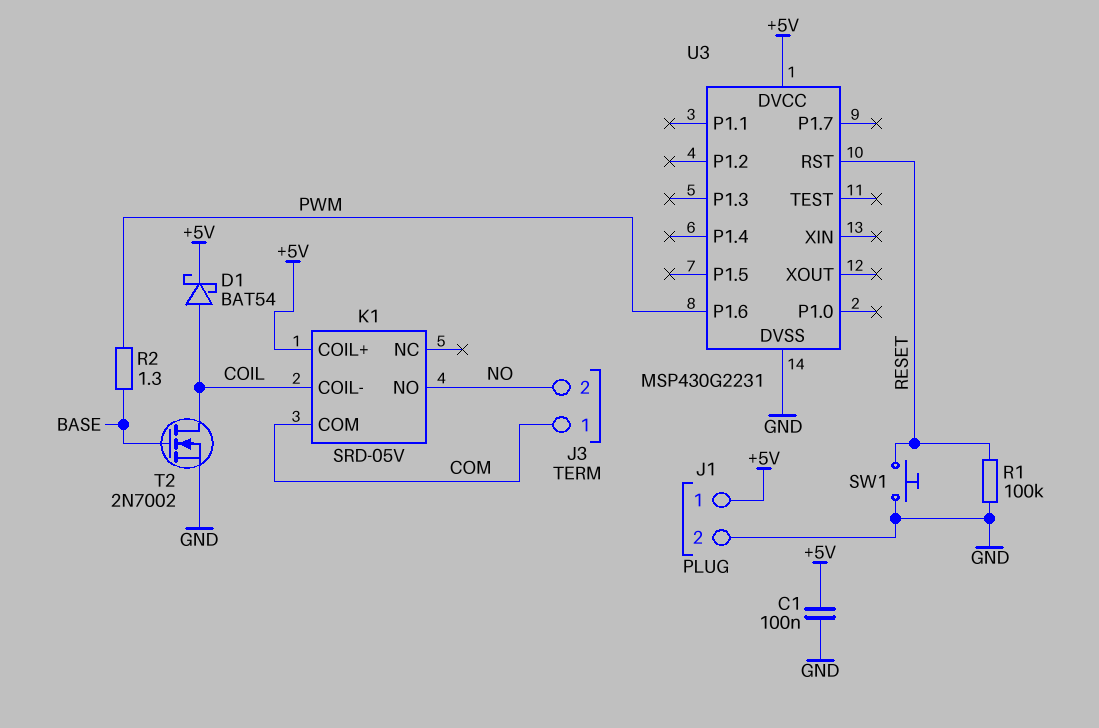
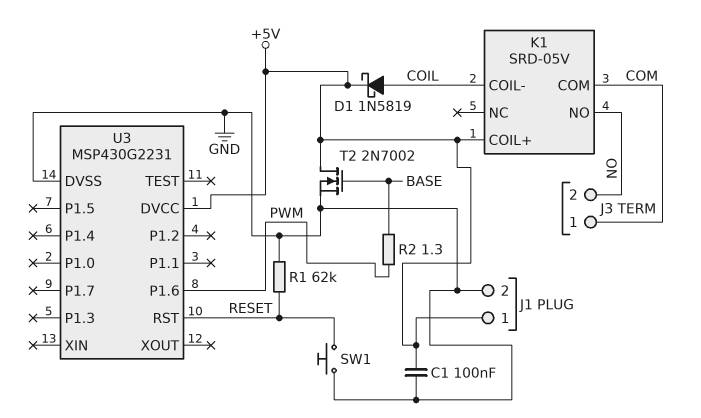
D1: schottky BAT54 (A COIL, K +5V) -> schottky 1N5819 (A COIL, K +5V)
R1: 100k (GND, RESET) -> 62k (GND, RESET)
T2: NMOS 2N7002 (G BASE, D COIL, S GND) -> NMOS 2N7002 (G BASE, D +5V, S GND)

